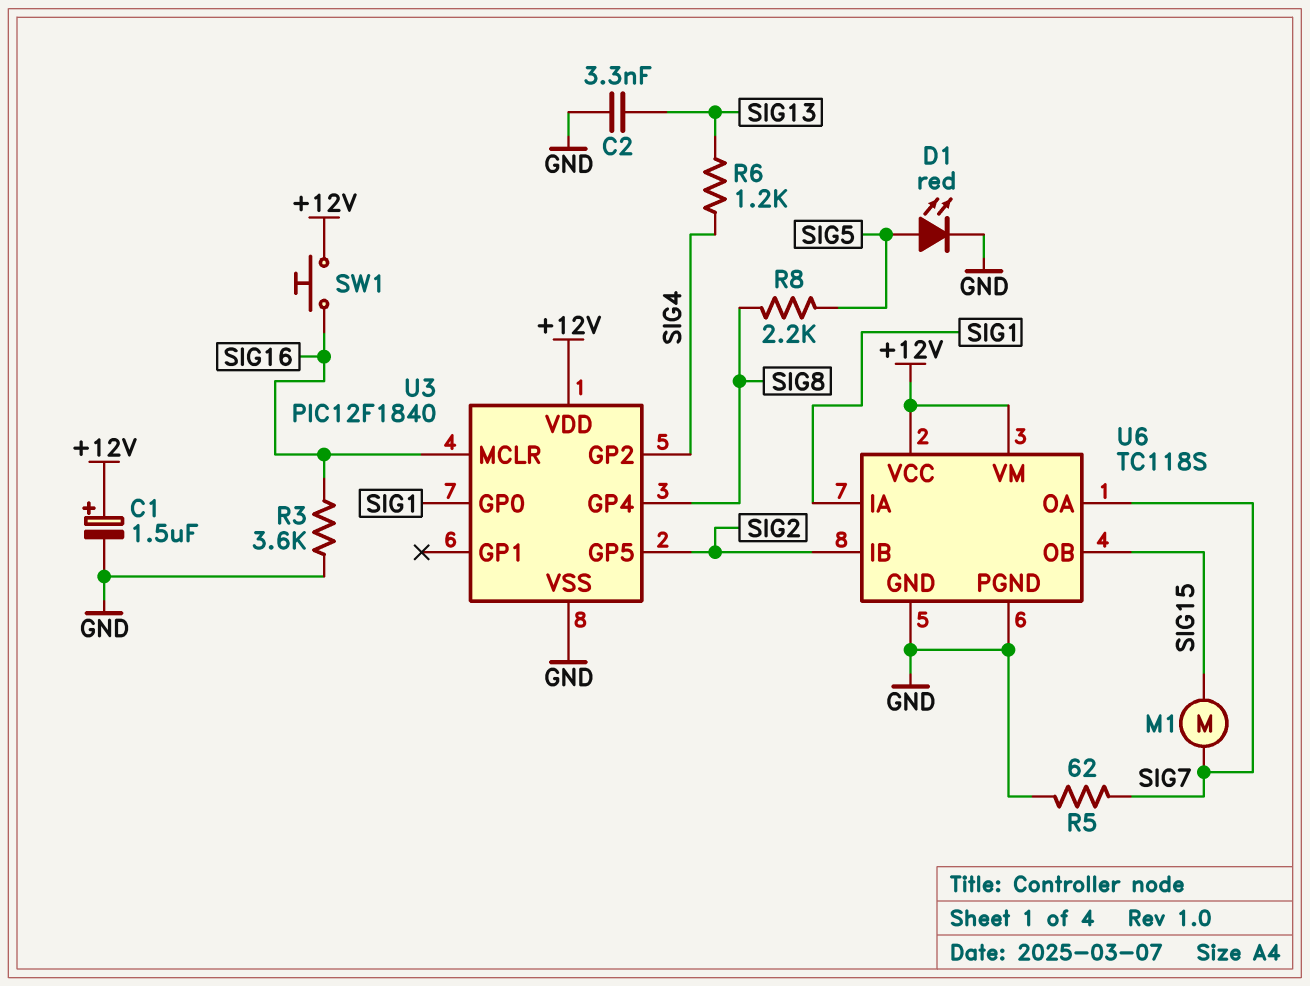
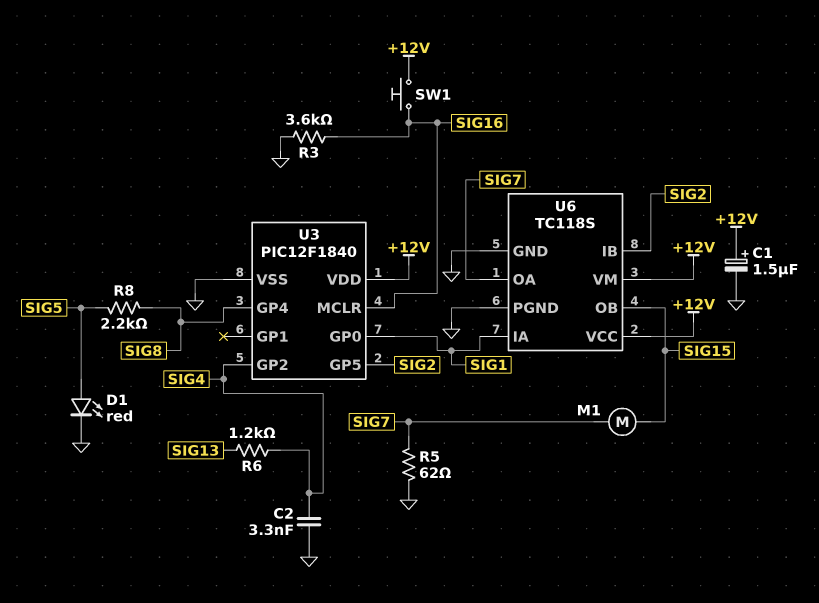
C2: 3.3nF (GND, SIG13) -> 3.3nF (GND, SIG4)

